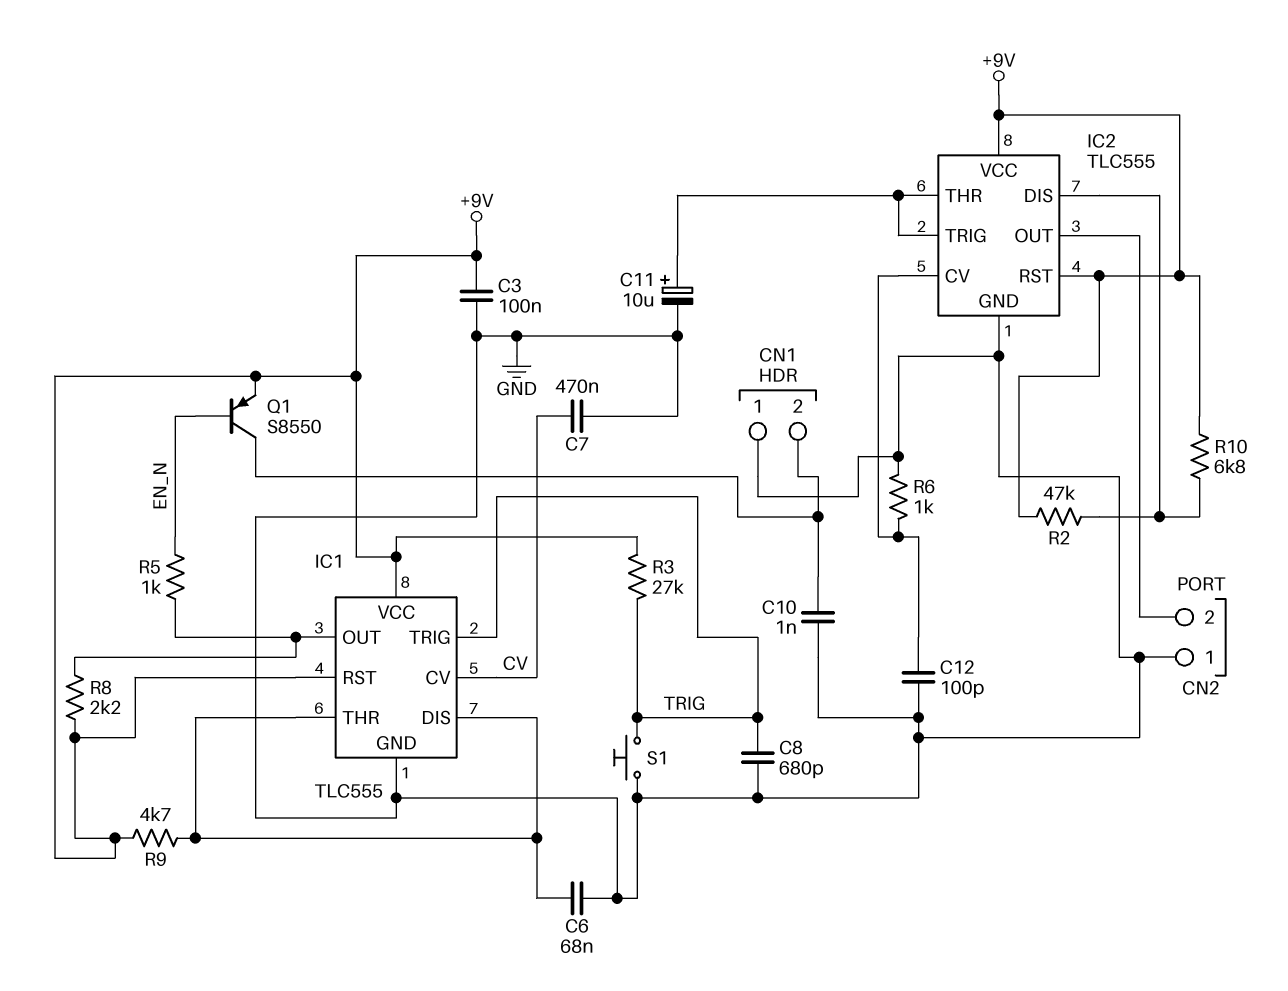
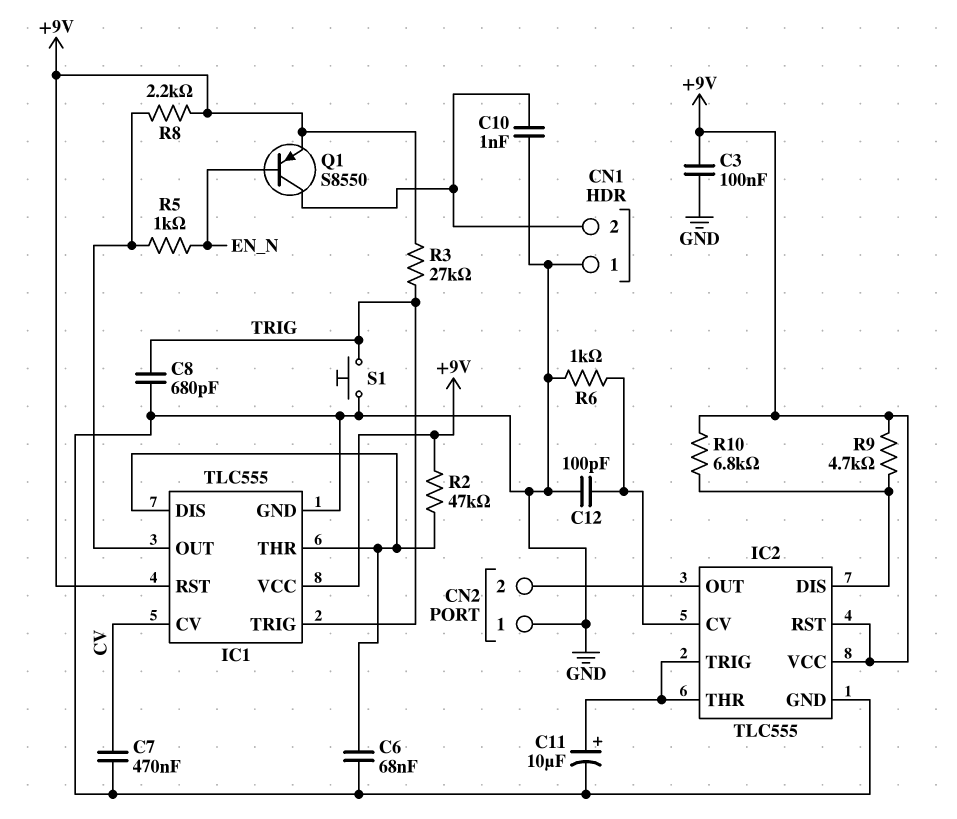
R2: 47k (+9V, IC2/DIS) -> 47k (+9V, IC1/DIS)
R9: 4.7k (+9V, IC1/DIS) -> 4.7k (+9V, IC2/DIS)

